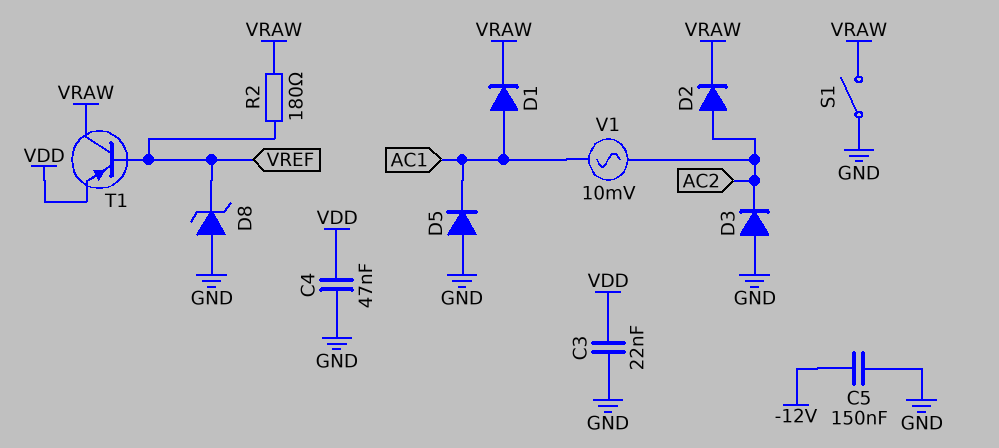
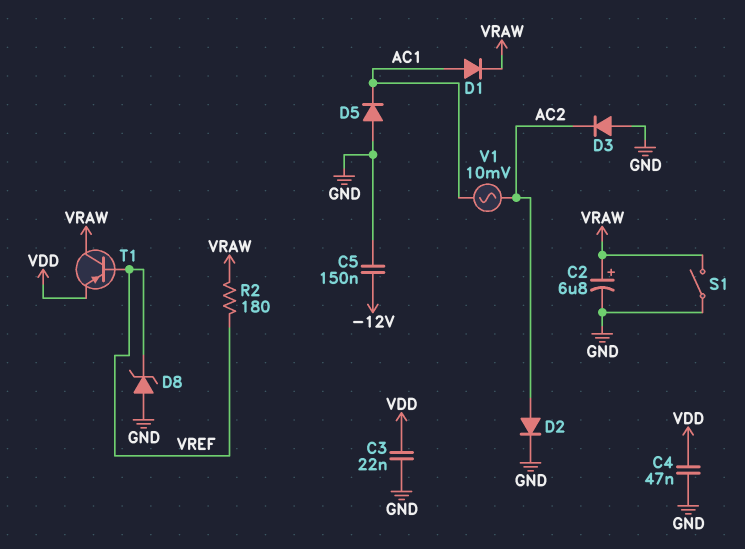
C2: none -> 6.8uF (plus VRAW, minus GND)
D2: diode (A AC2, K VRAW) -> diode (A AC2, K GND)

